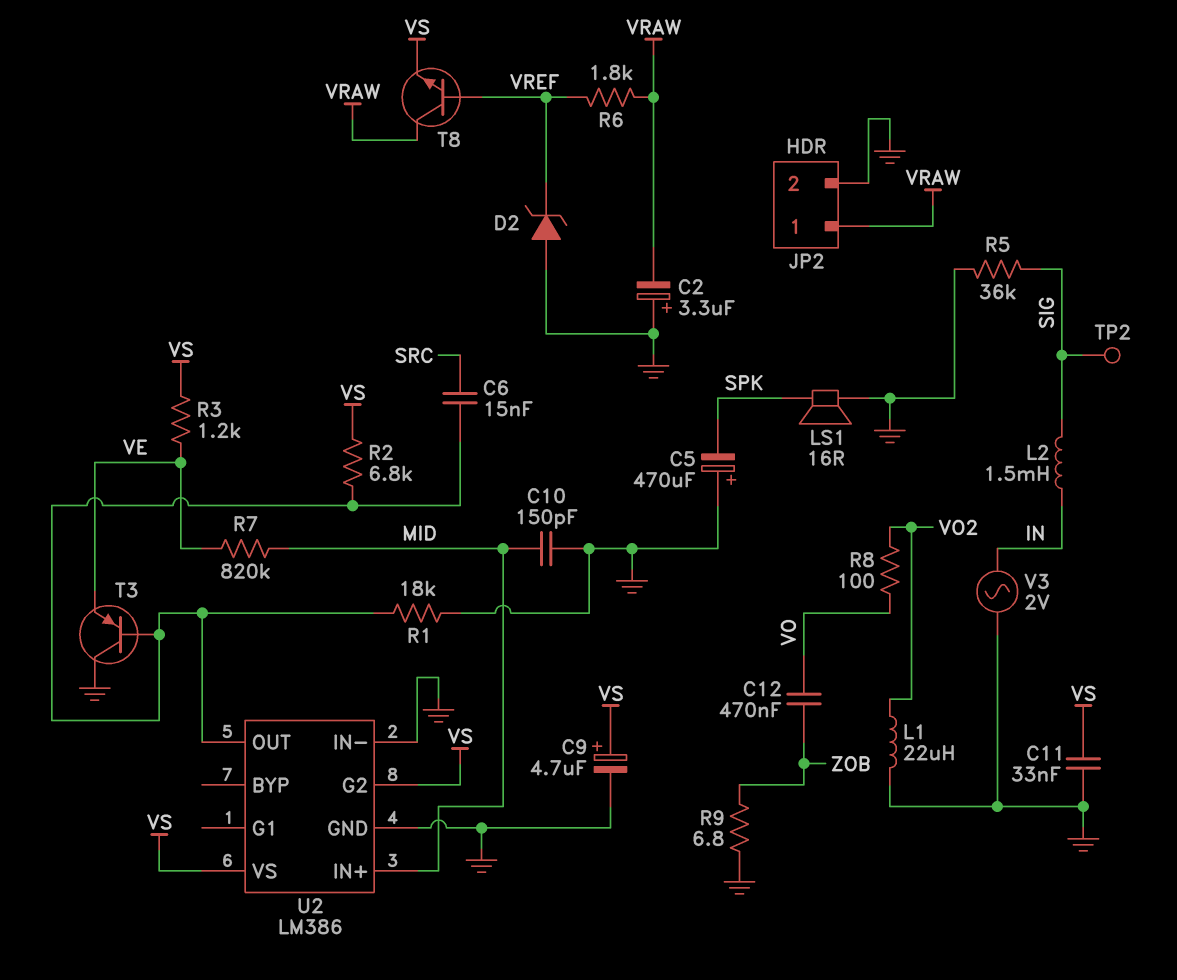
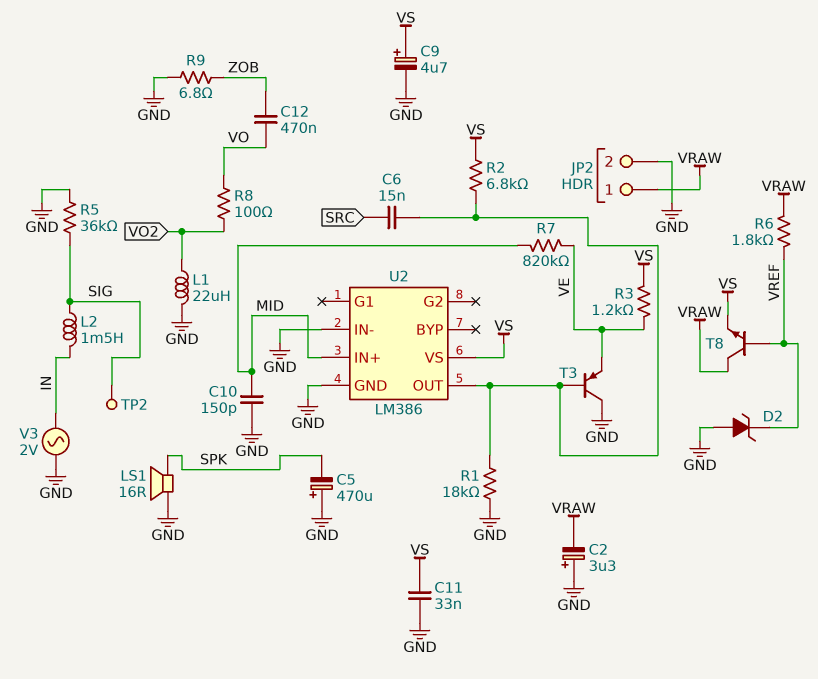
U2 pin G2: VS -> none

